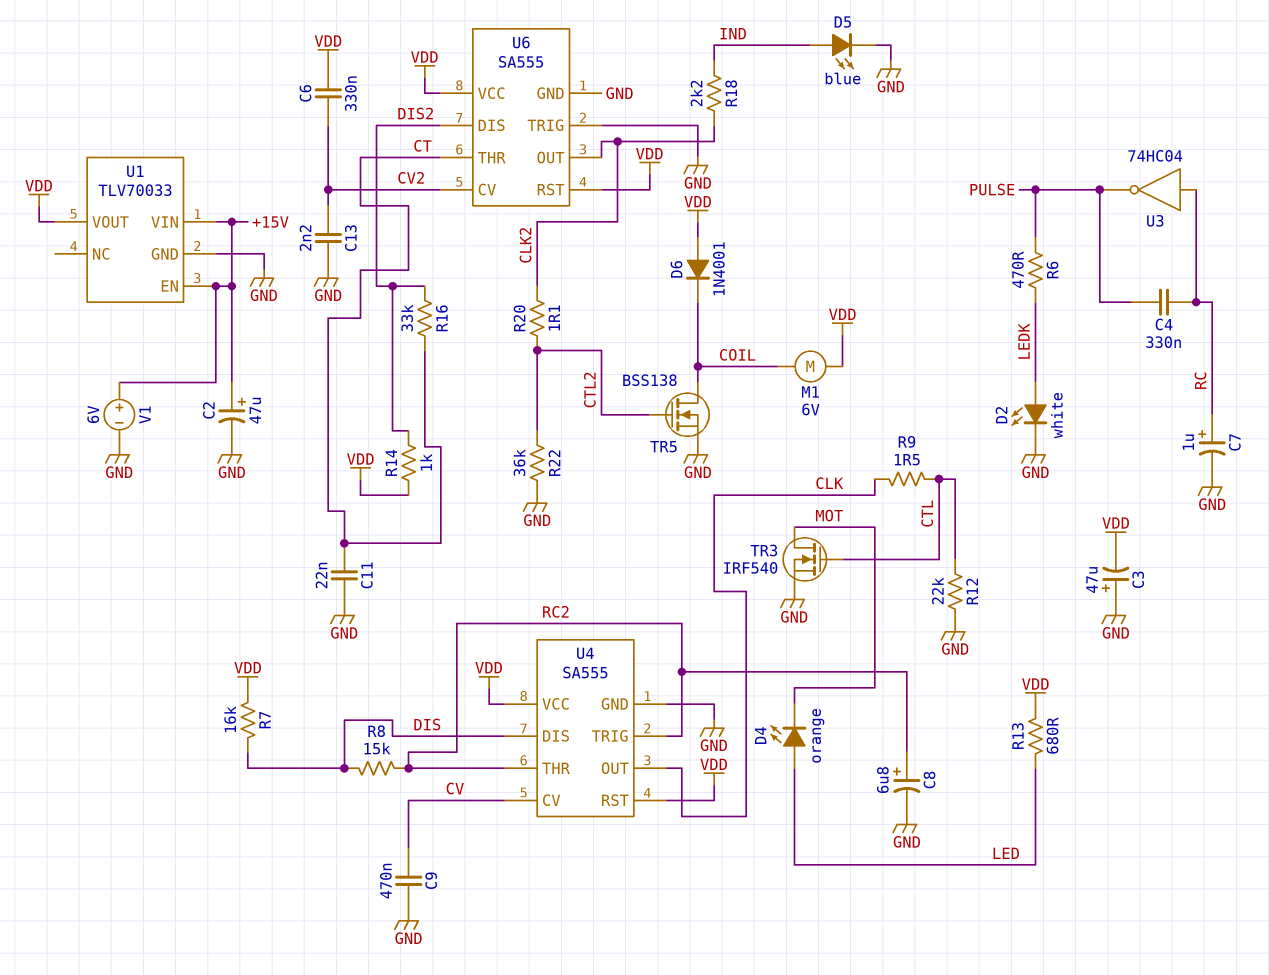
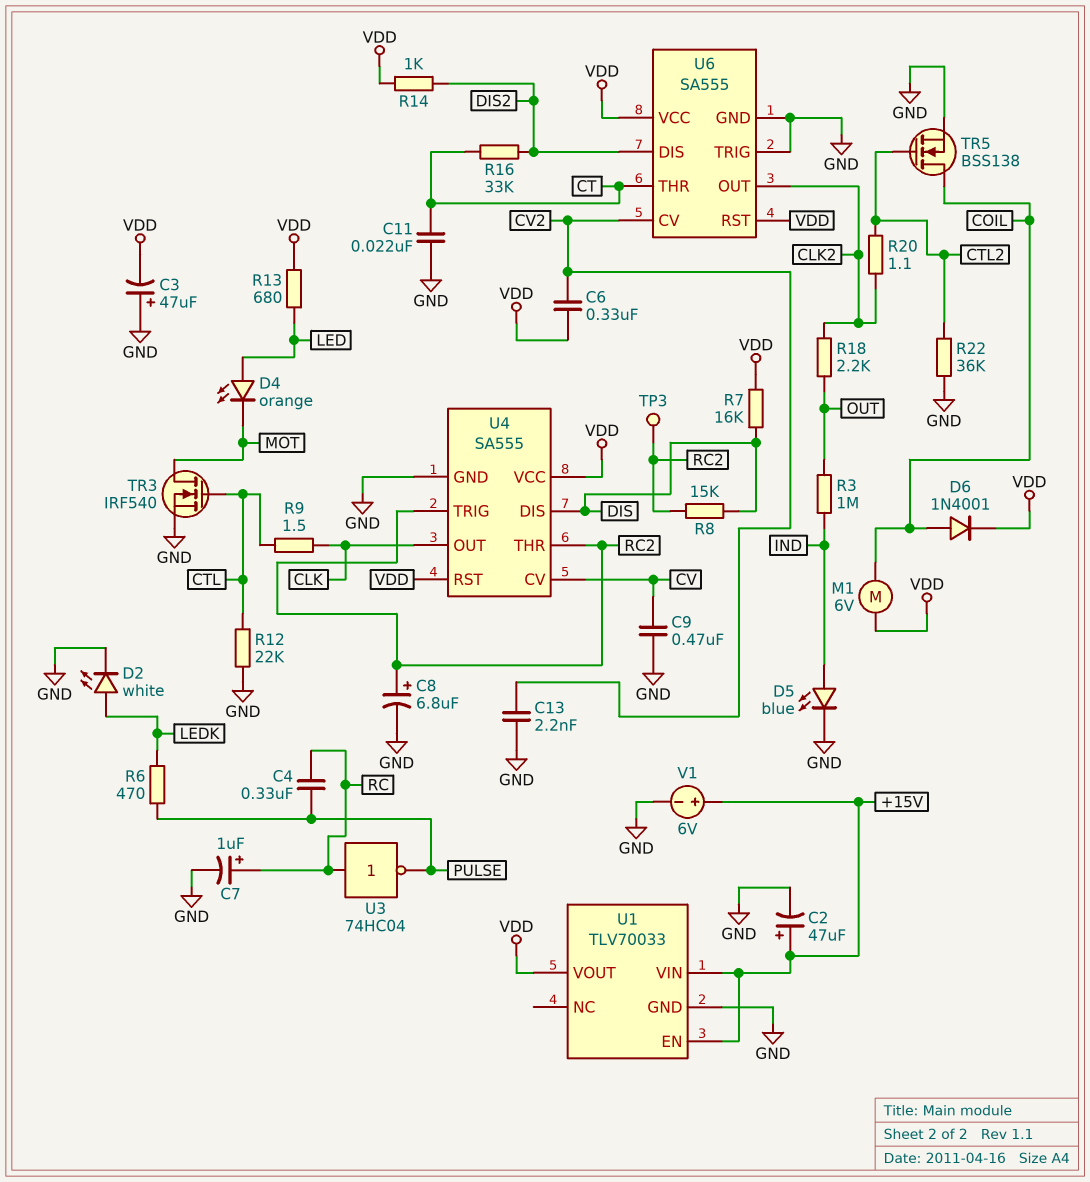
D6: diode 1N4001 (A VDD, K COIL) -> diode 1N4001 (A COIL, K VDD)
R3: none -> 1M (IND, OUT)
R18: 2.2k (CLK2, IND) -> 2.2k (CLK2, OUT)
TP3: none -> test point (RC2)

